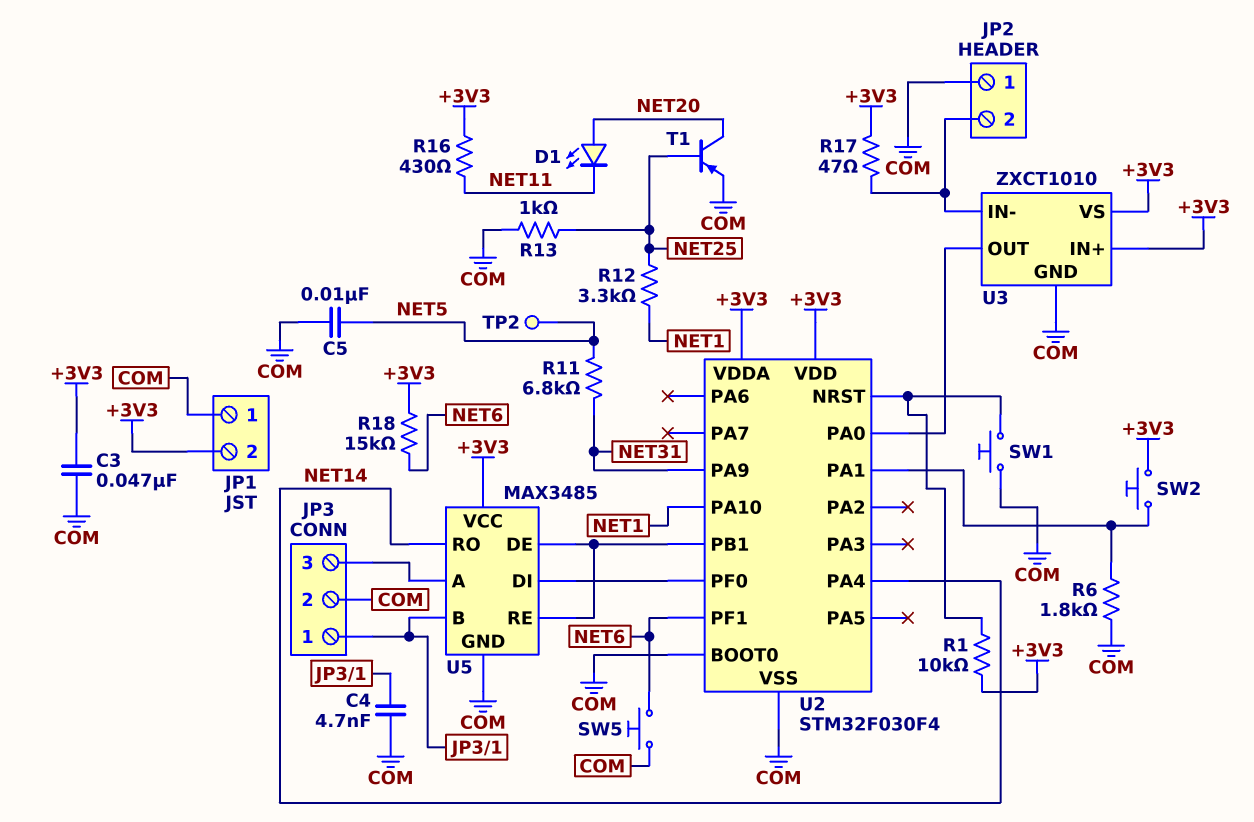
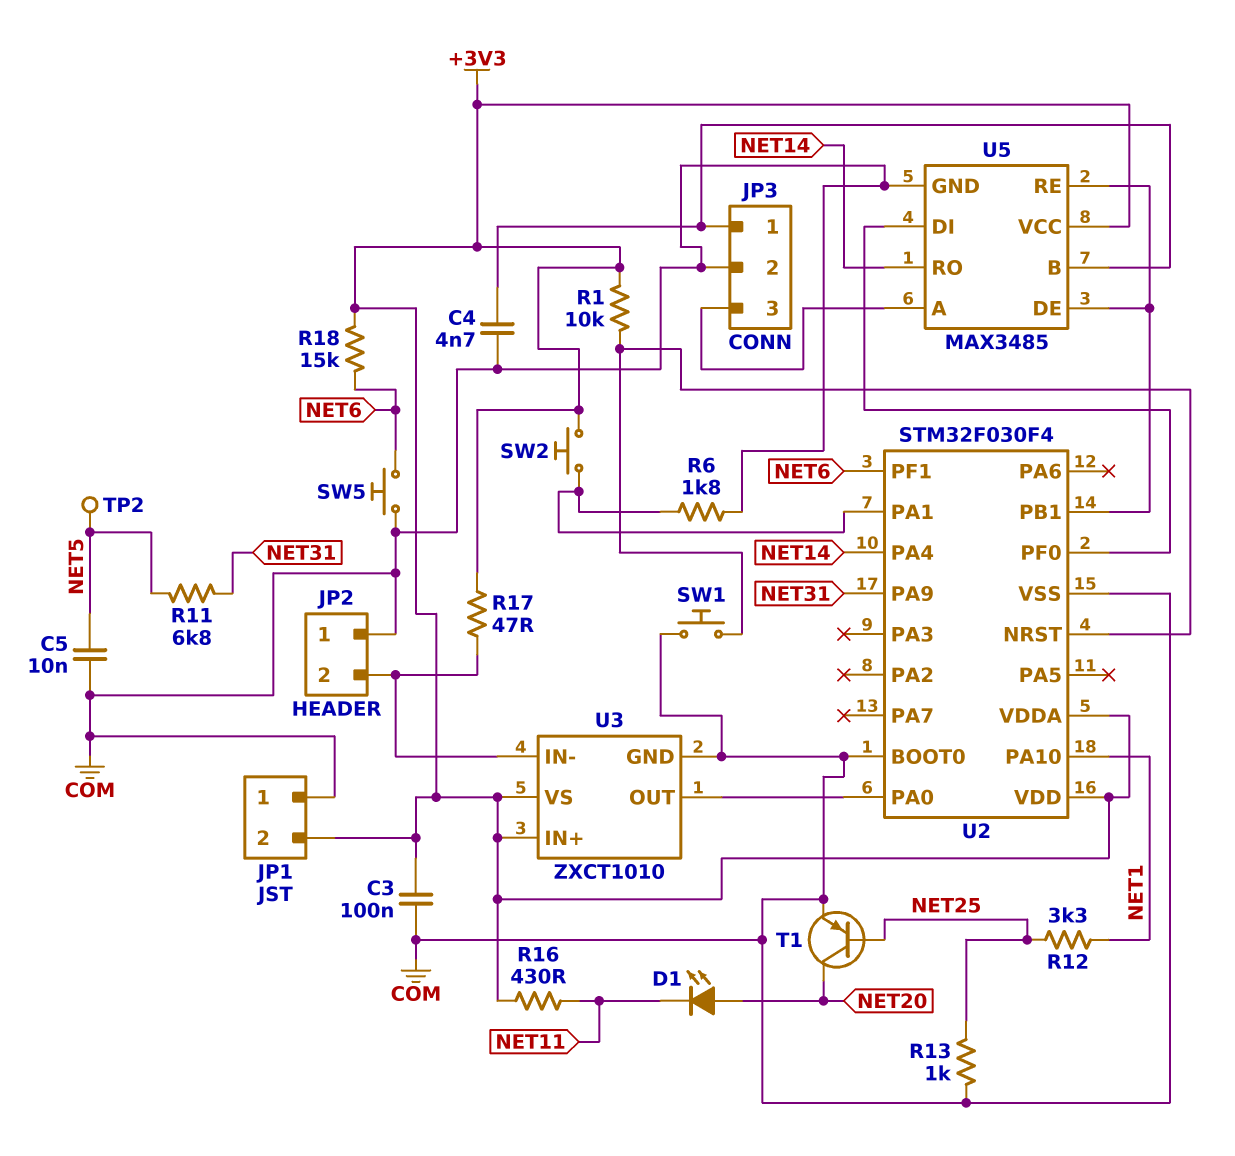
C3: 47nF (+3V3, COM) -> 100nF (+3V3, COM)

